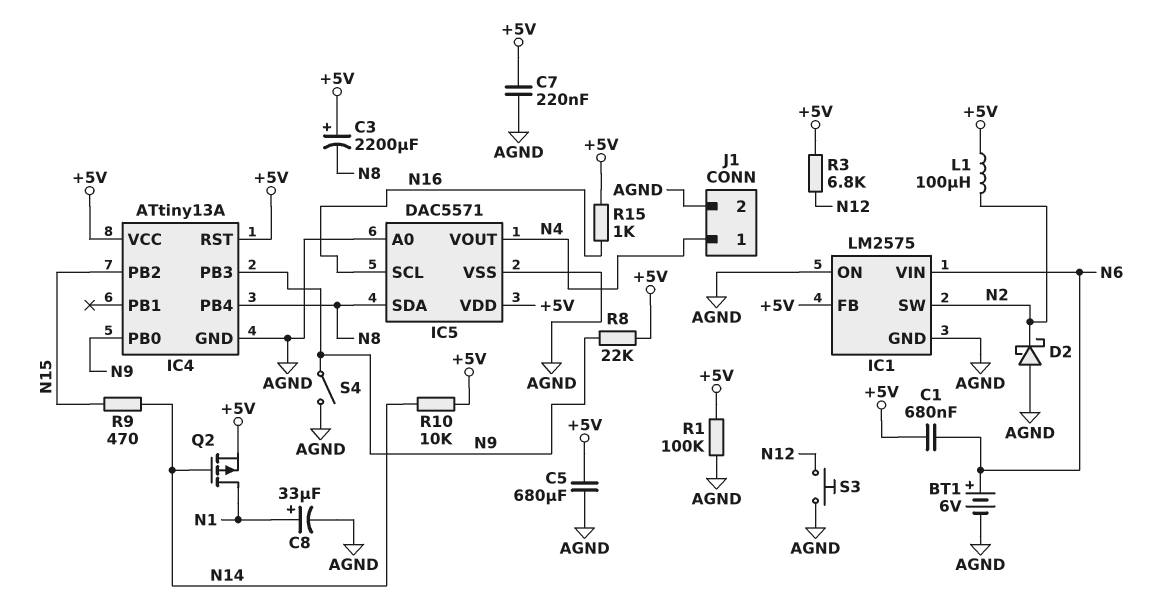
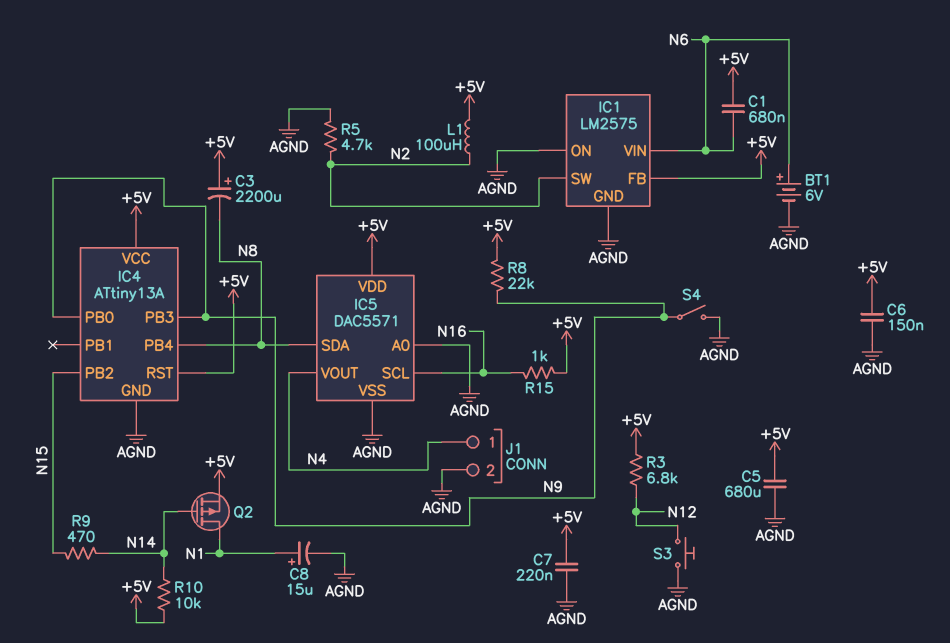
C6: none -> 150nF (+5V, AGND)
C8: 33uF (plus N1, minus AGND) -> 15uF (plus N1, minus AGND)
D2: schottky (A AGND, K N2) -> none
R1: 100k (+5V, AGND) -> none
R5: none -> 4.7k (AGND, N2)

